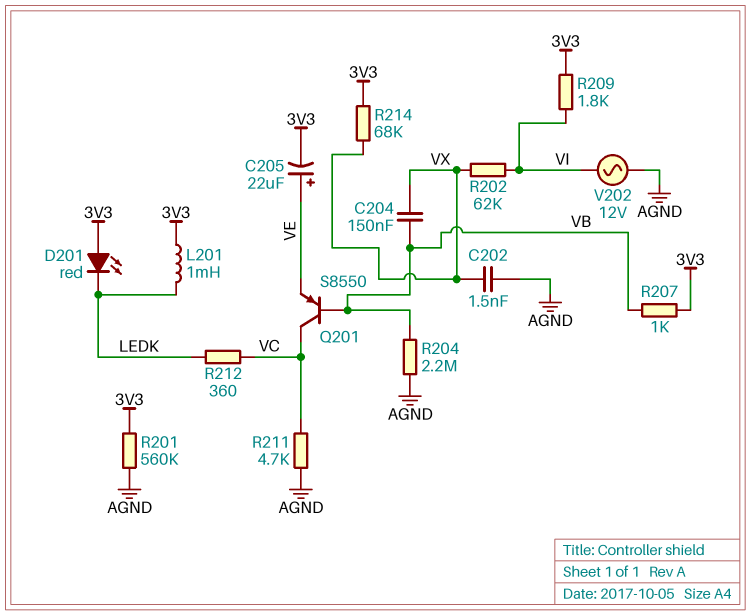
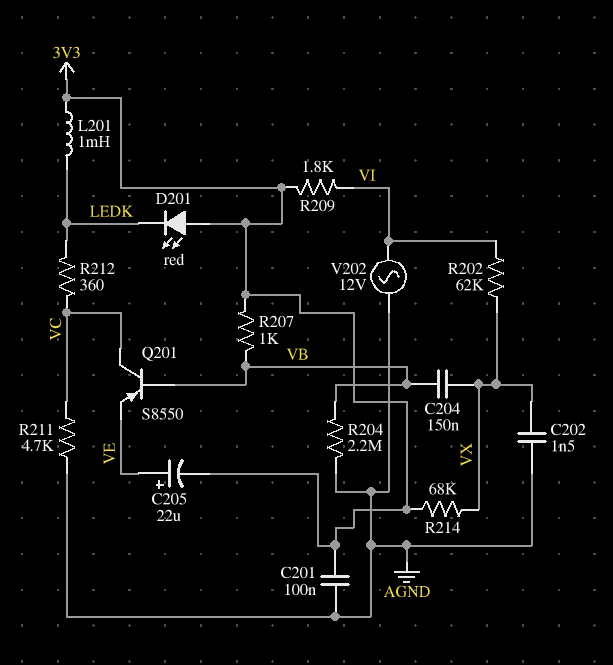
C201: none -> 100nF (3V3, AGND)
R201: 560k (3V3, AGND) -> none

